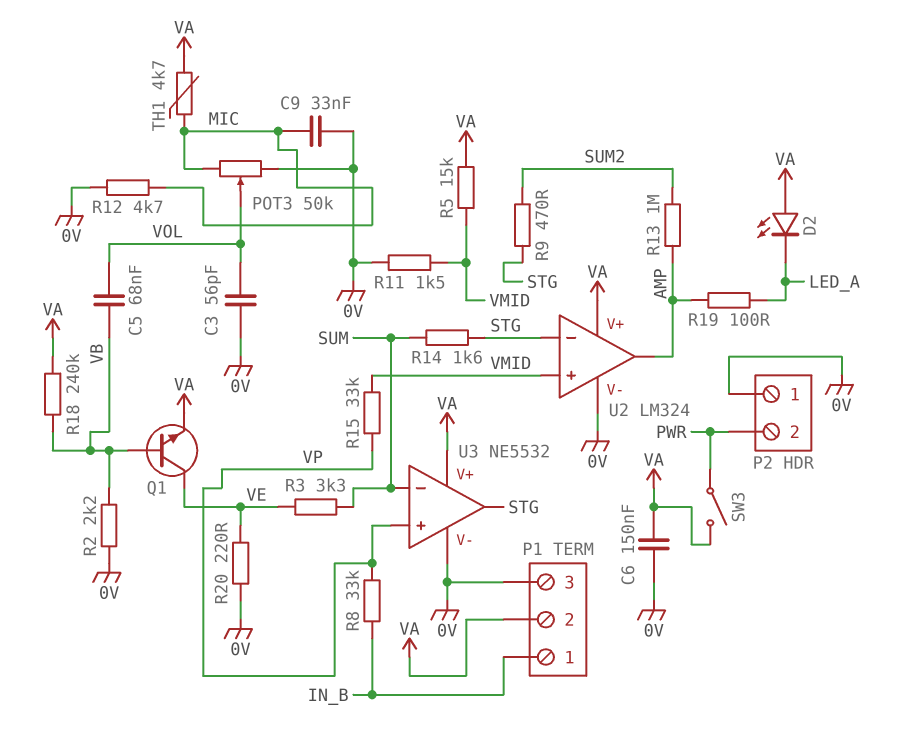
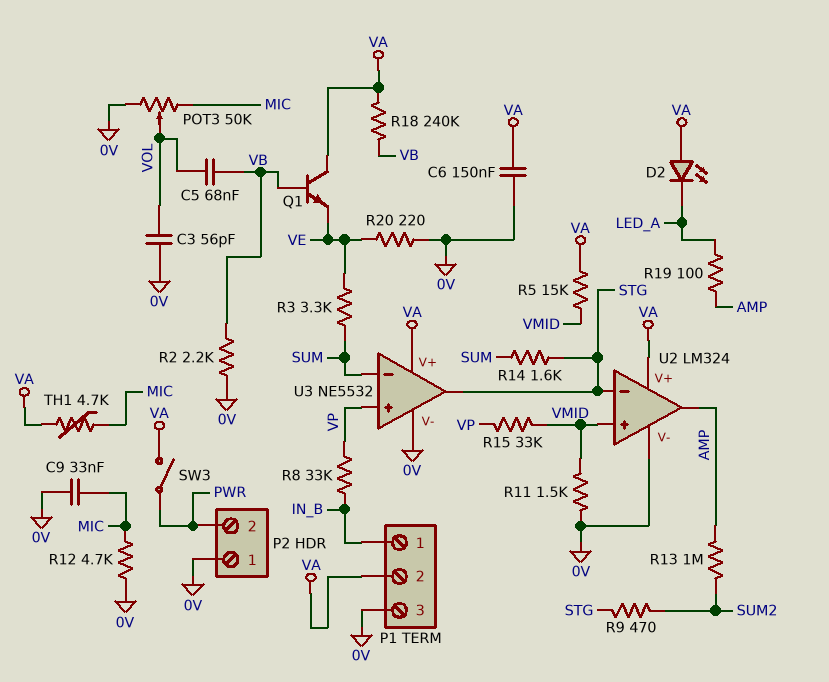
Q1: NPN (B VB, C VE, E VA) -> NPN (B VB, C VA, E VE)

